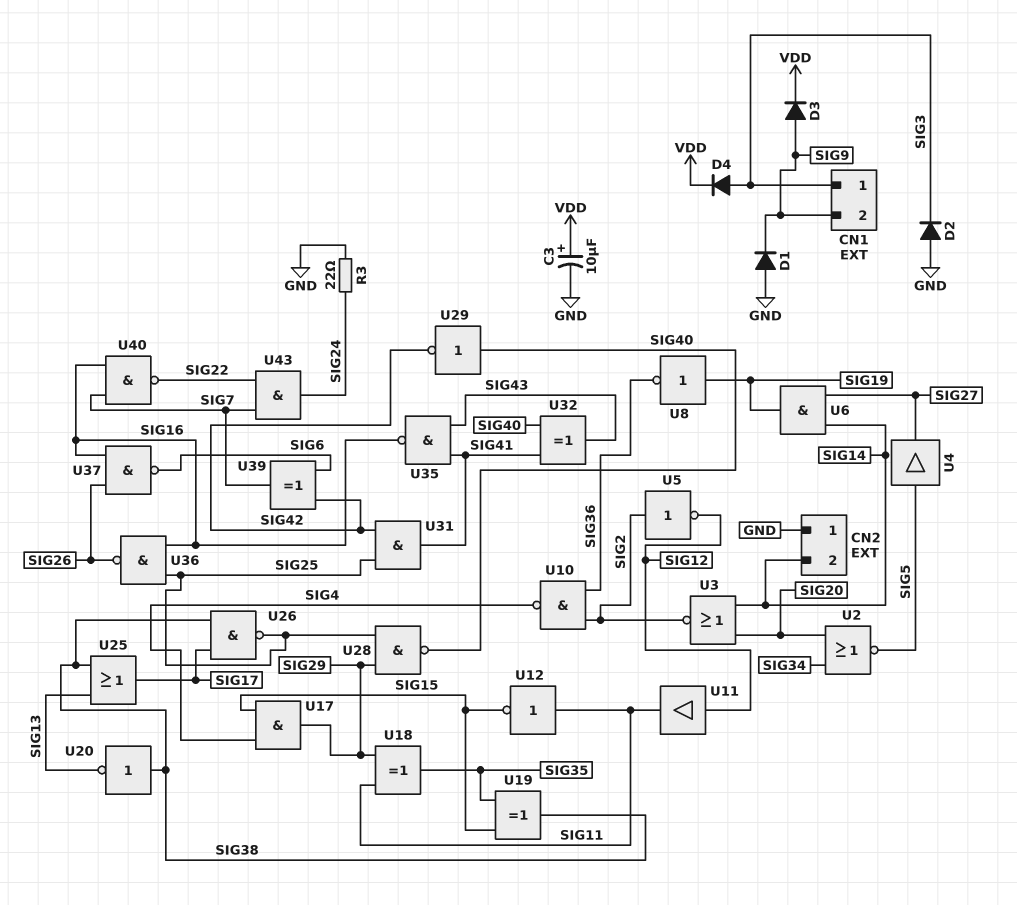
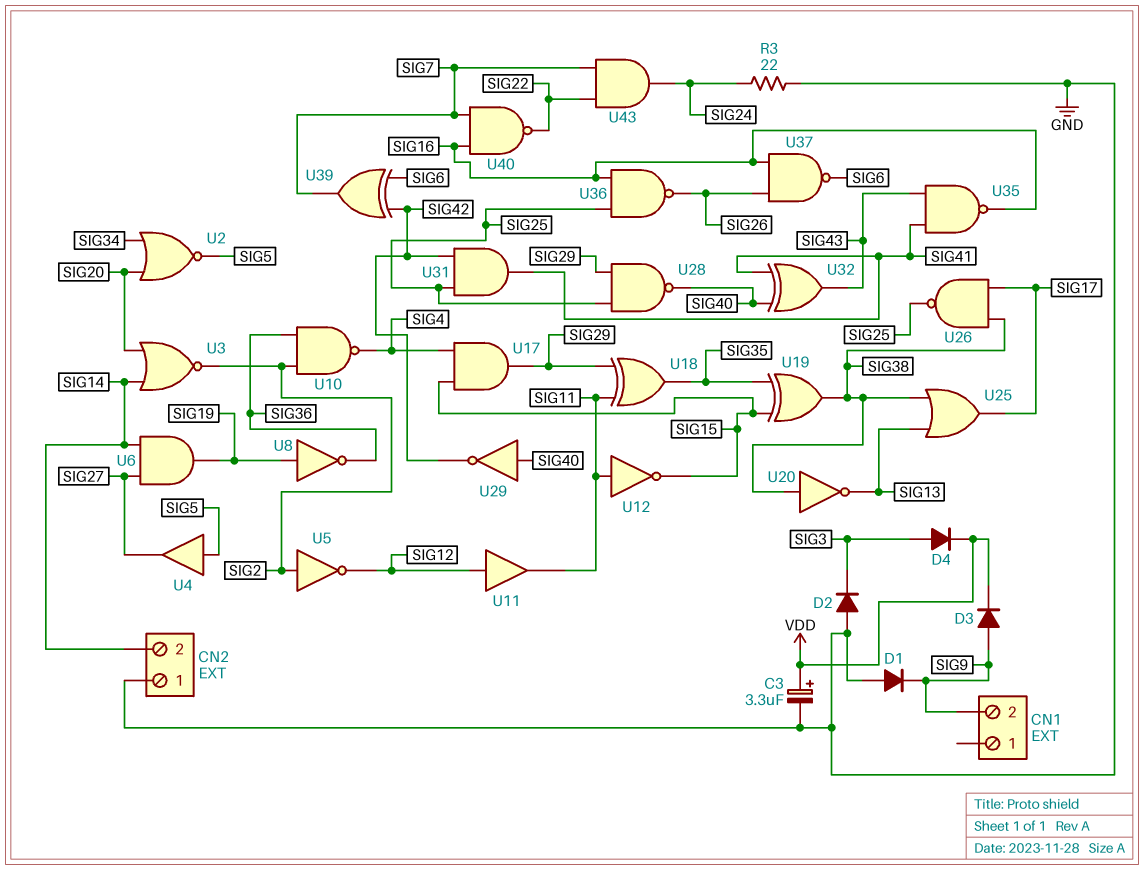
C3: 10uF (plus VDD, minus GND) -> 3.3uF (plus VDD, minus GND)
CN1 pin 1: SIG3 -> none

